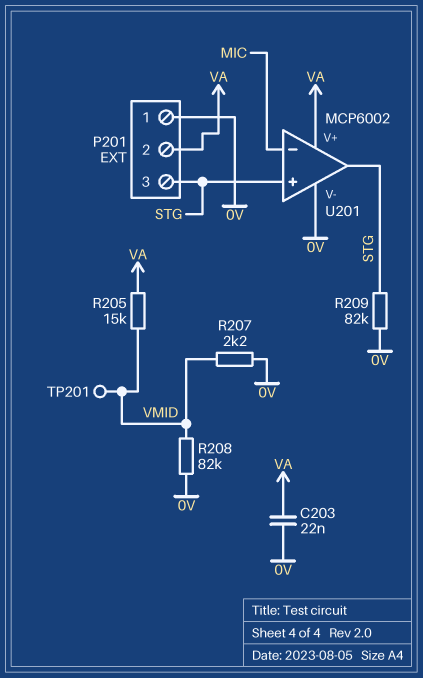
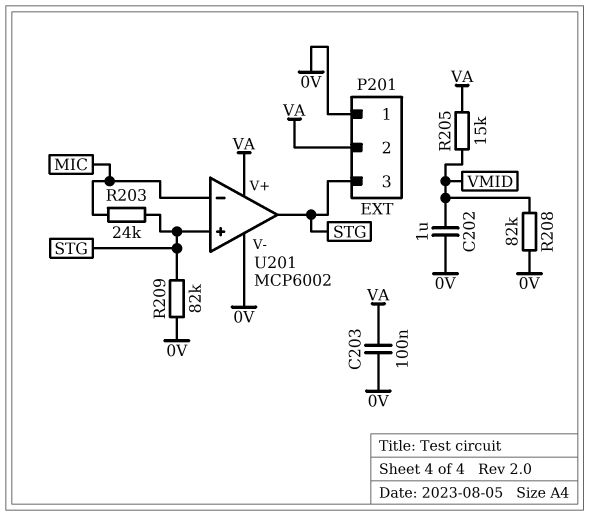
C202: none -> 1uF (0V, VMID)
C203: 22nF (0V, VA) -> 100nF (0V, VA)
R203: none -> 24k (MIC, STG)
R207: 2.2k (0V, VMID) -> none
TP201: test point (VMID) -> none

